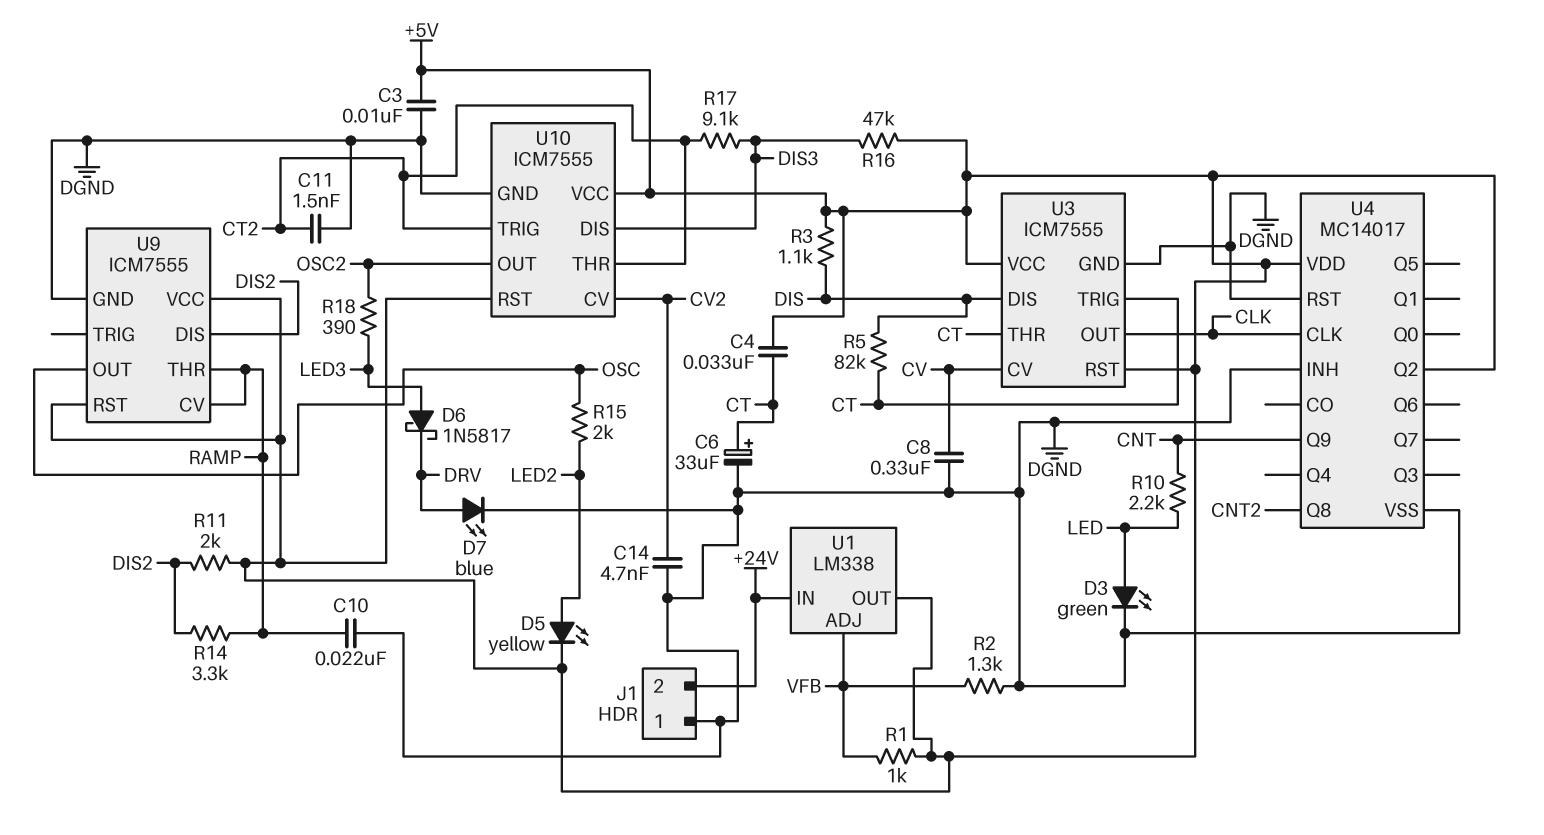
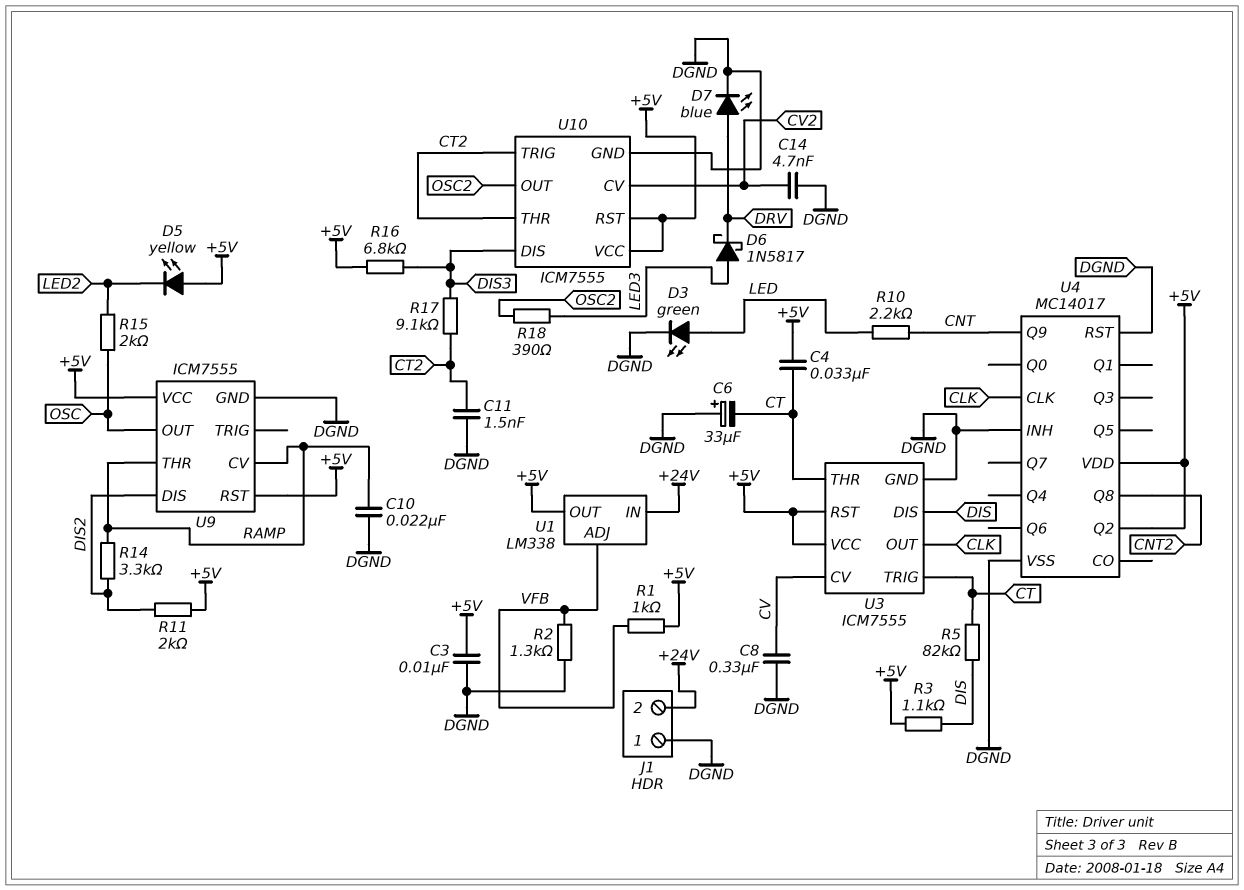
C6: 33uF (plus CT, minus DGND) -> 33uF (plus DGND, minus CT)
D5: LED yellow (A LED2, K +5V) -> LED yellow (A +5V, K LED2)
R16: 47k (+5V, DIS3) -> 6.8k (+5V, DIS3)

